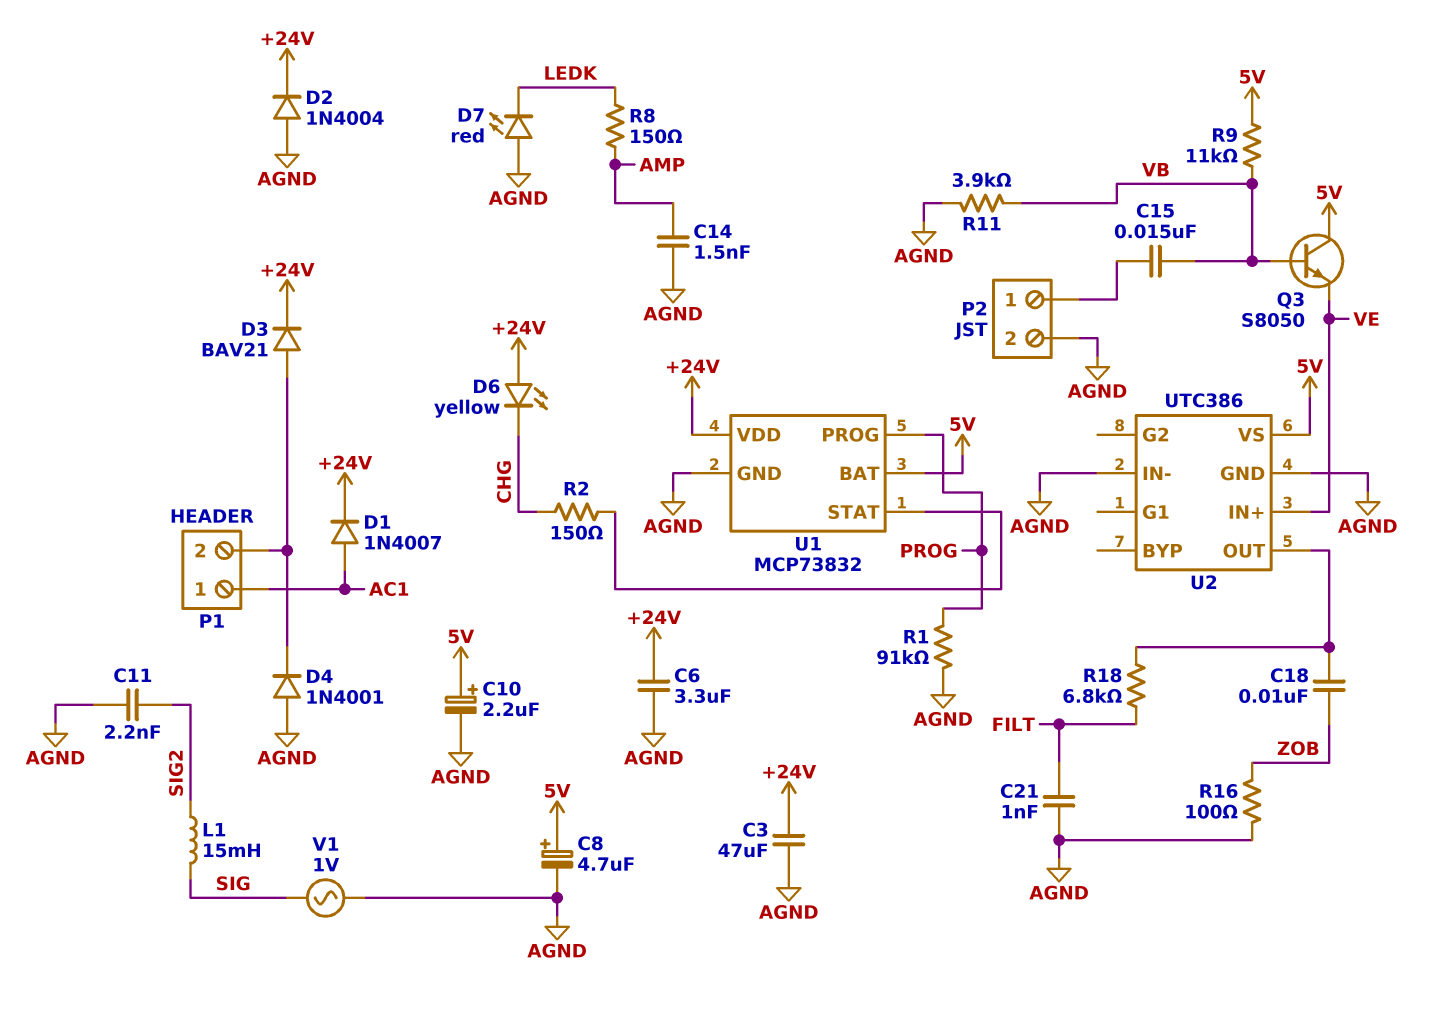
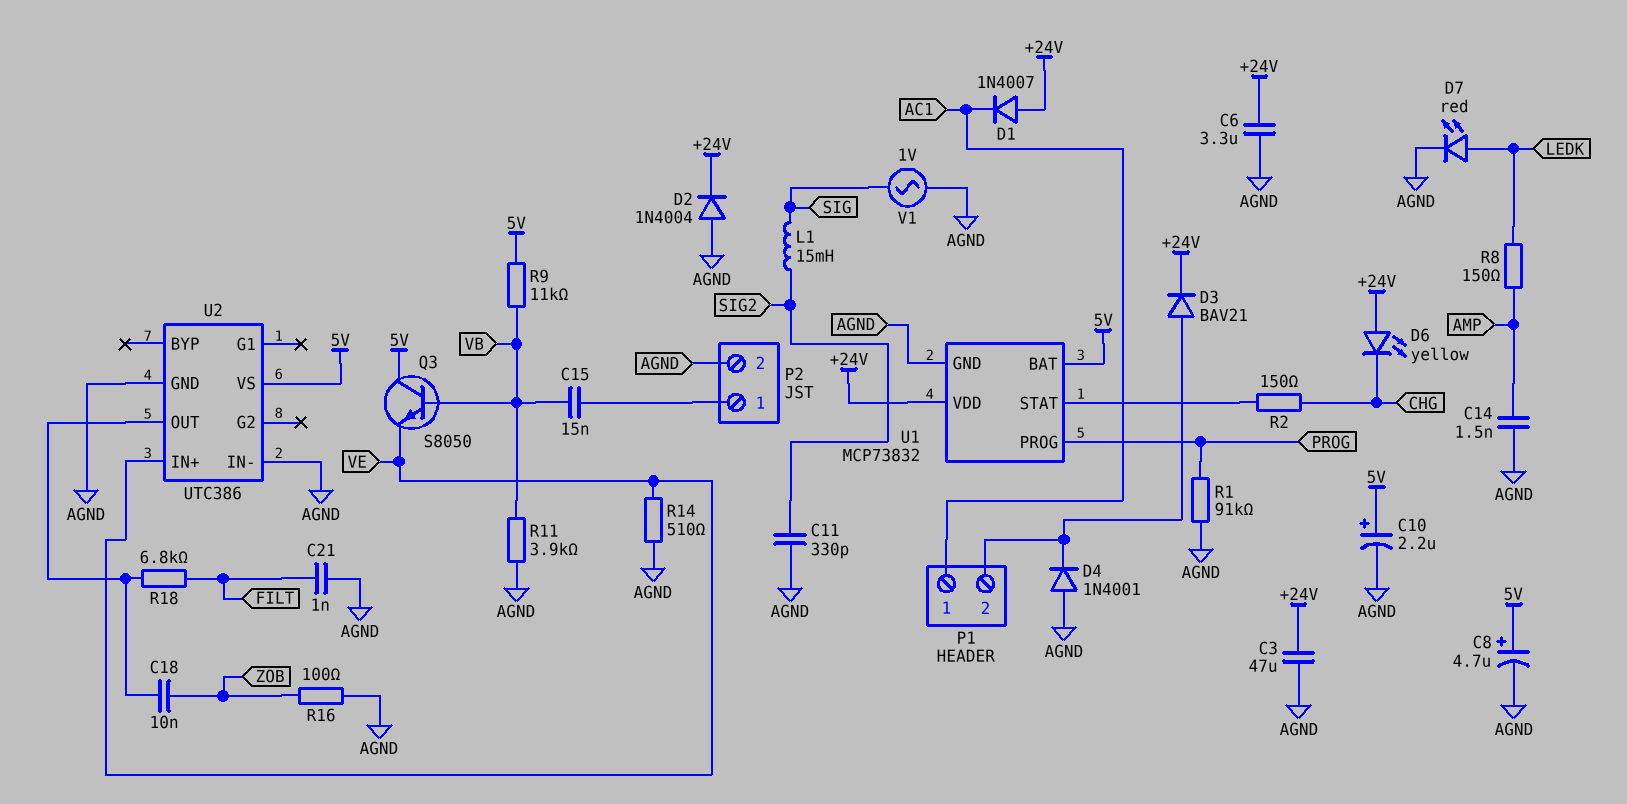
C11: 2.2nF (AGND, SIG2) -> 330pF (AGND, SIG2)
D1: diode 1N4007 (A AC1, K +24V) -> diode 1N4007 (A +24V, K AC1)
D7: LED red (A AGND, K LEDK) -> LED red (A LEDK, K AGND)
R14: none -> 510 (AGND, VE)

